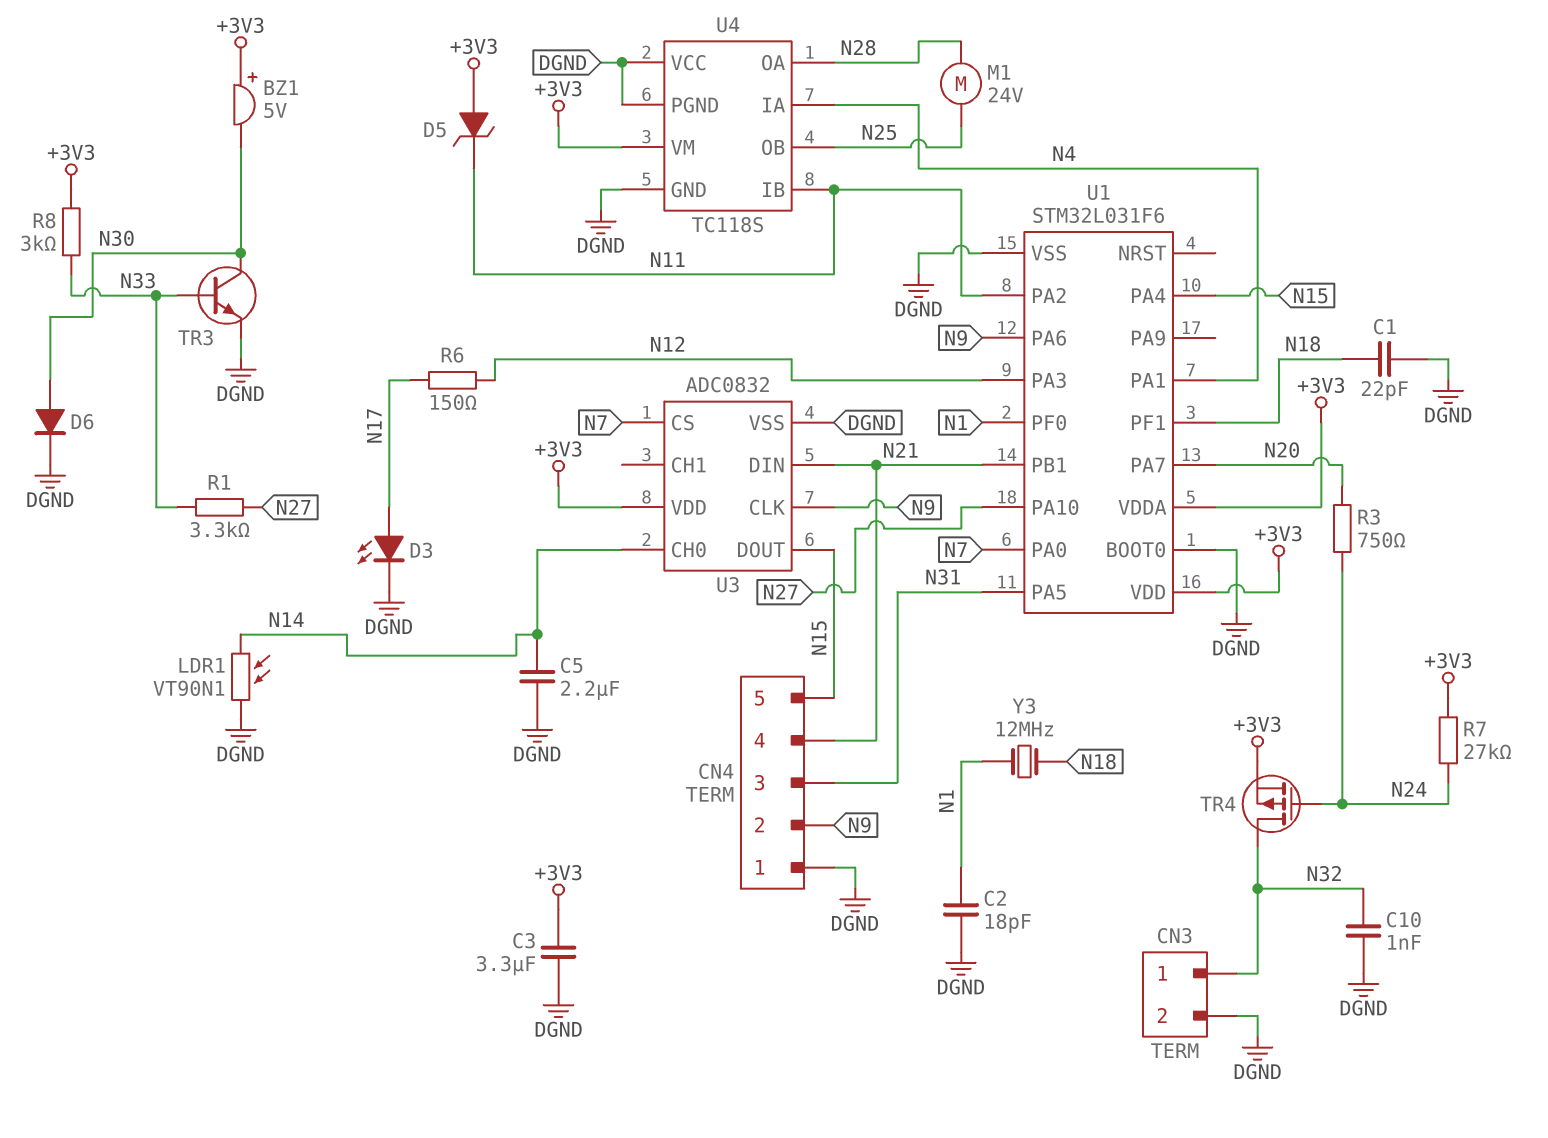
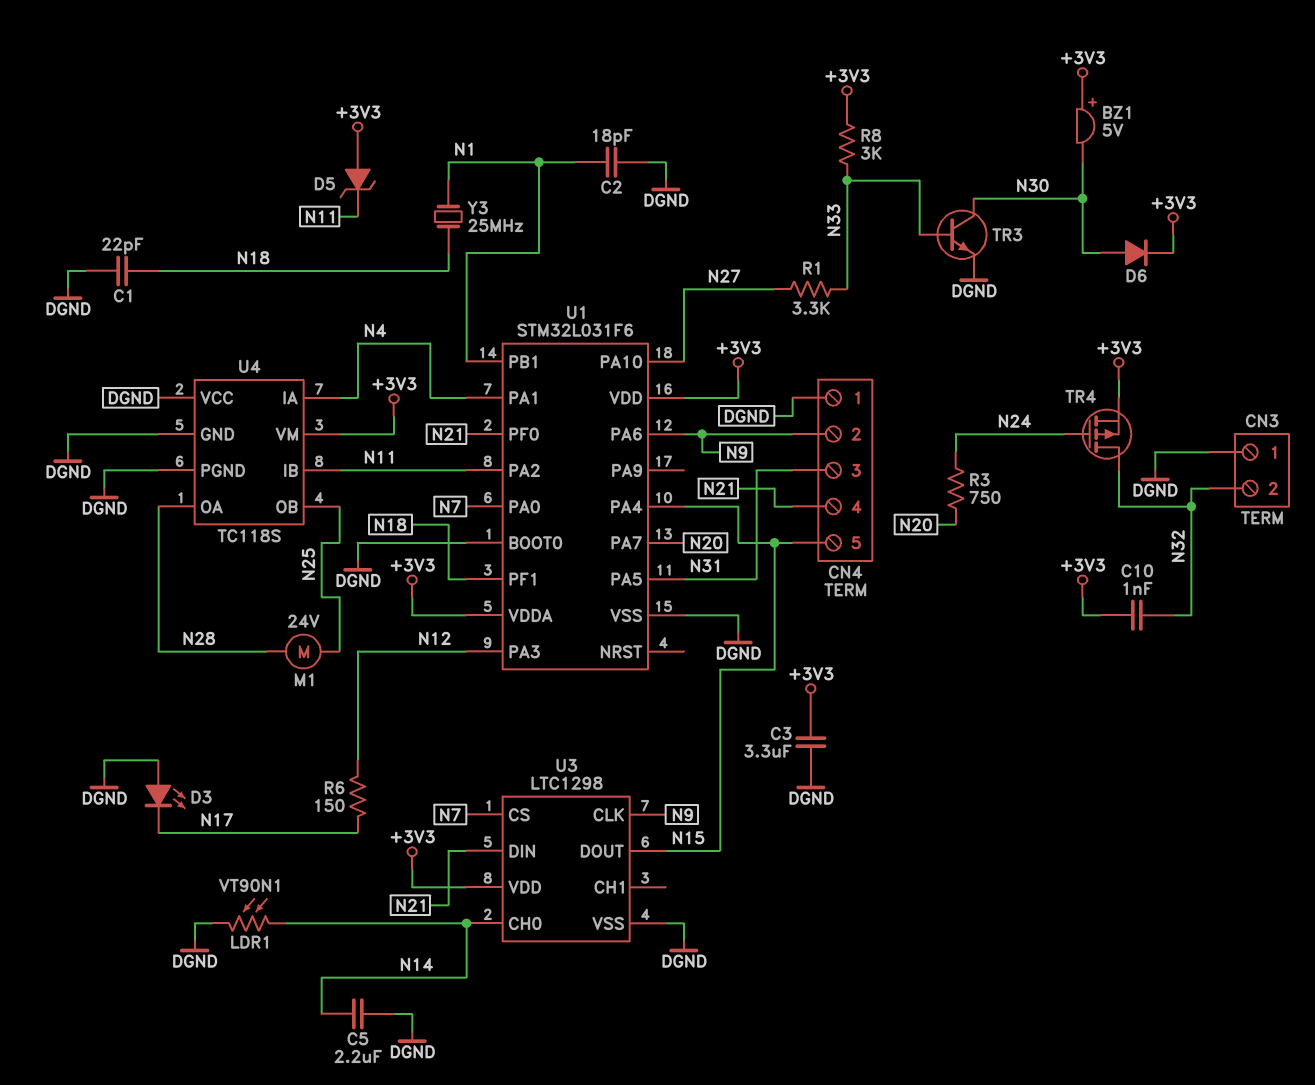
C10: 1nF (DGND, N32) -> 1nF (+3V3, N32)
CN3 pin 1: N32 -> DGND
CN3 pin 2: DGND -> N32
D3: LED (A N17, K DGND) -> LED (A DGND, K N17)
D6: diode (A N30, K DGND) -> diode (A N30, K +3V3)
R7: 27k (+3V3, N24) -> none
U1 pin PB1: N21 -> N1
U1 pin PF0: N1 -> N21
U3: ADC0832 -> LTC1298
Y3: 12MHz (N1, N18) -> 25MHz (N1, N18)

